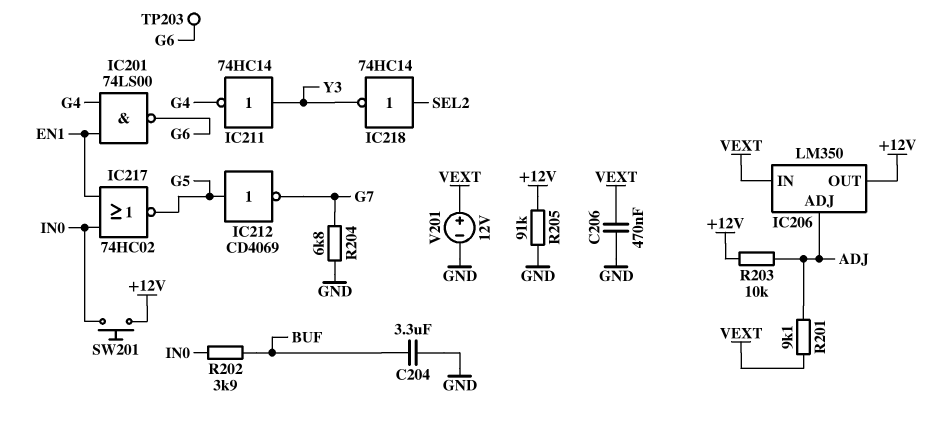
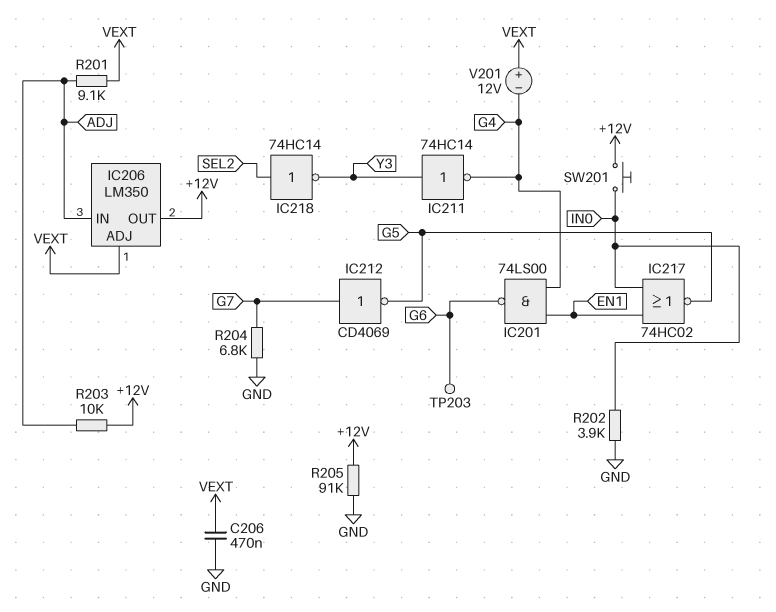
C204: 3.3uF (BUF, GND) -> none
IC206 pin ADJ: ADJ -> VEXT
IC206 pin IN: VEXT -> ADJ
IC212: NOT CD4069 (in G5, out G7) -> NOT CD4069 (in G7, out G5)
R202: 3.9k (BUF, IN0) -> 3.9k (GND, IN0)
V201: 12V (plus VEXT, minus GND) -> 12V (plus VEXT, minus G4)

